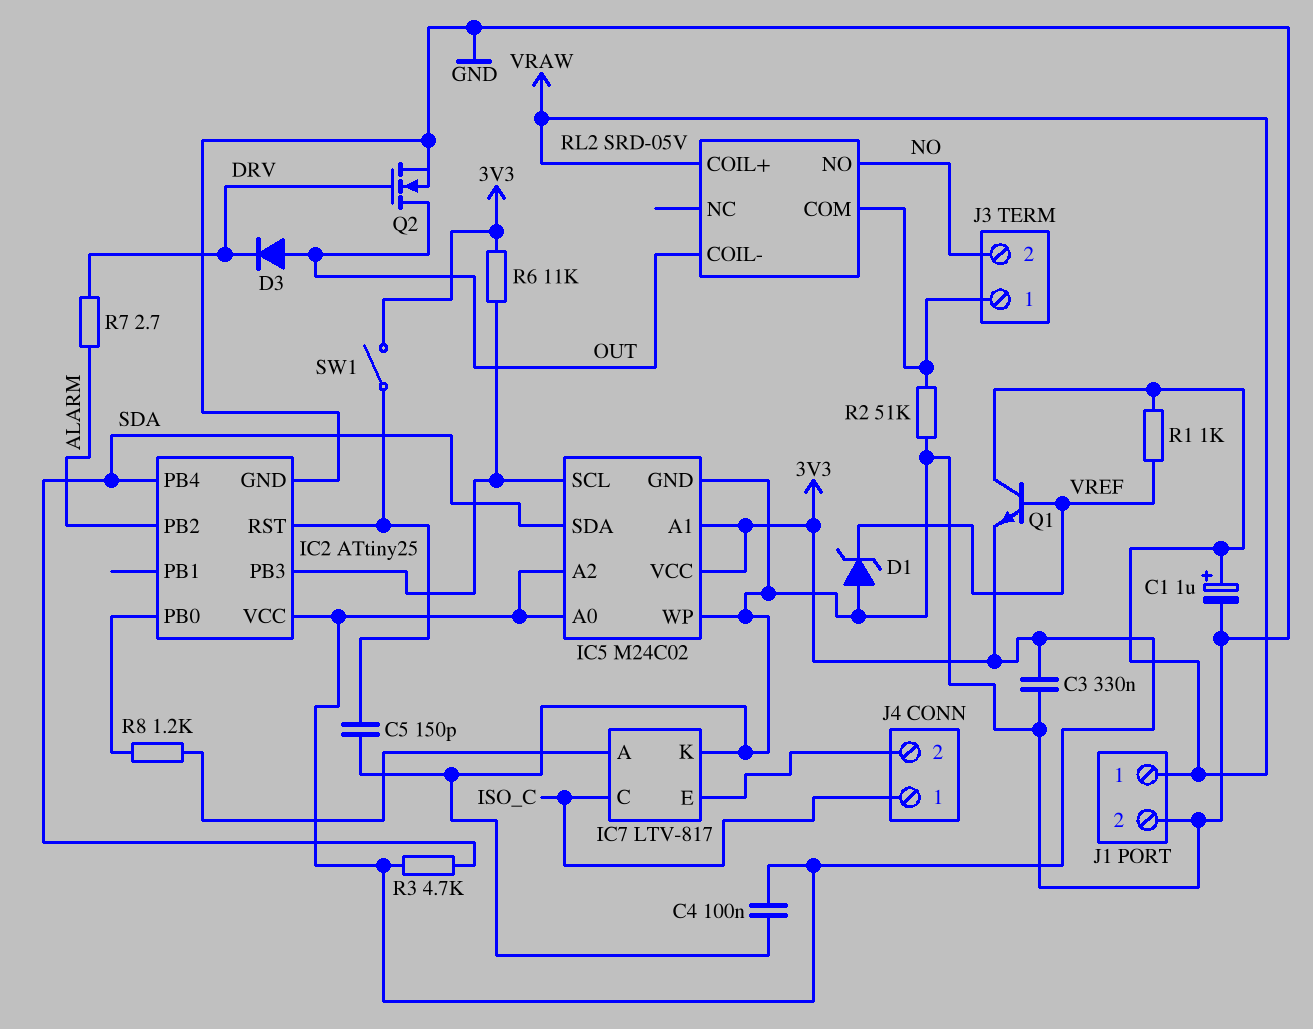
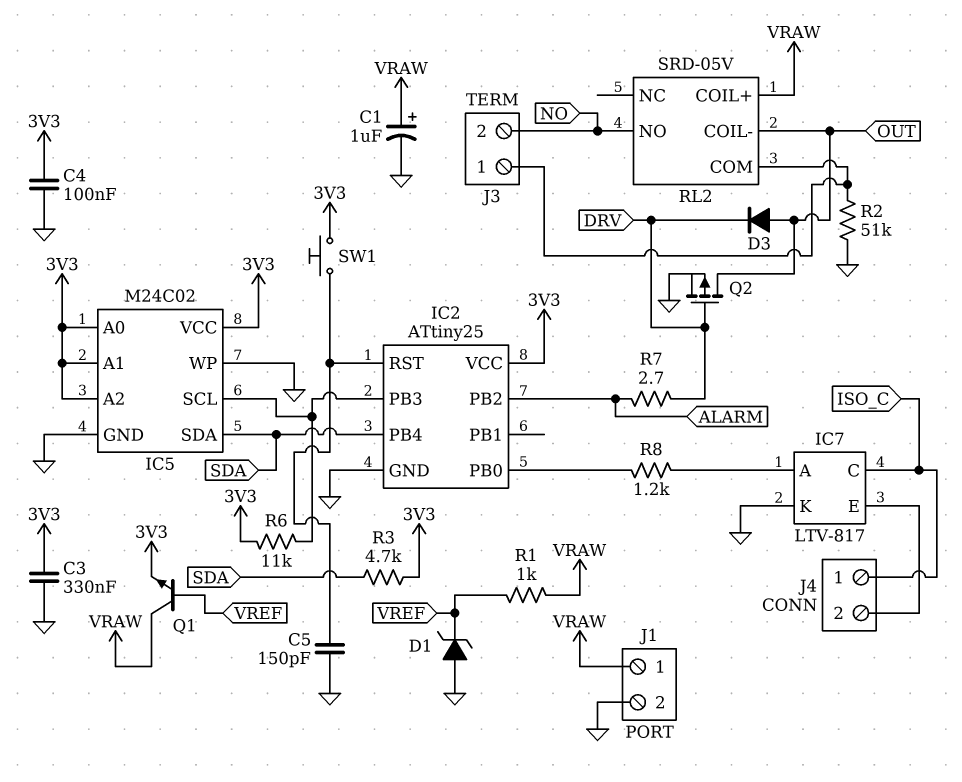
Q2: NMOS (G DRV, D OUT, S GND) -> PMOS (G DRV, D OUT, S GND)
SW1: switch (3V3, IC2/RST) -> button (3V3, IC2/RST)

